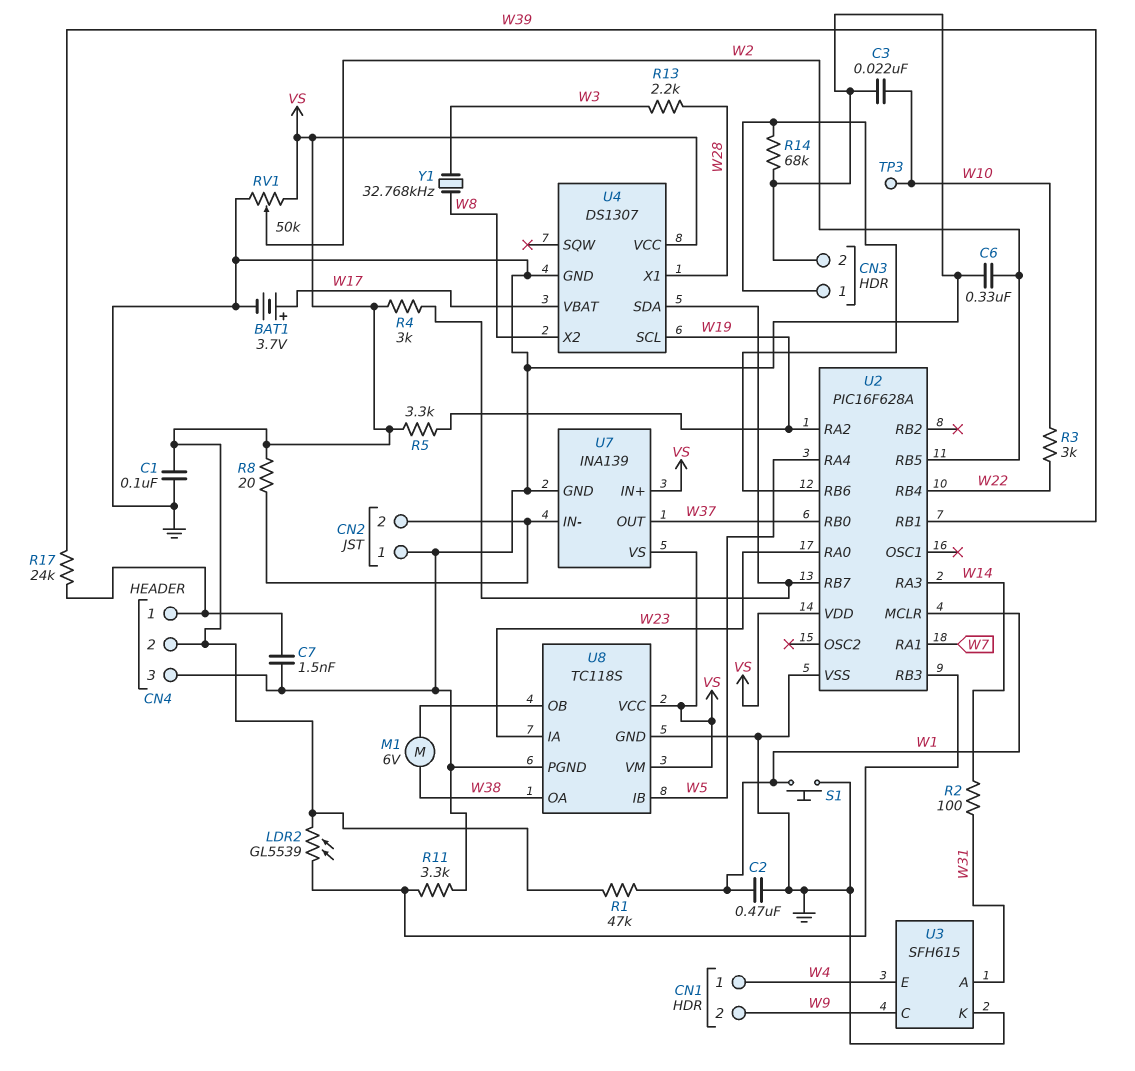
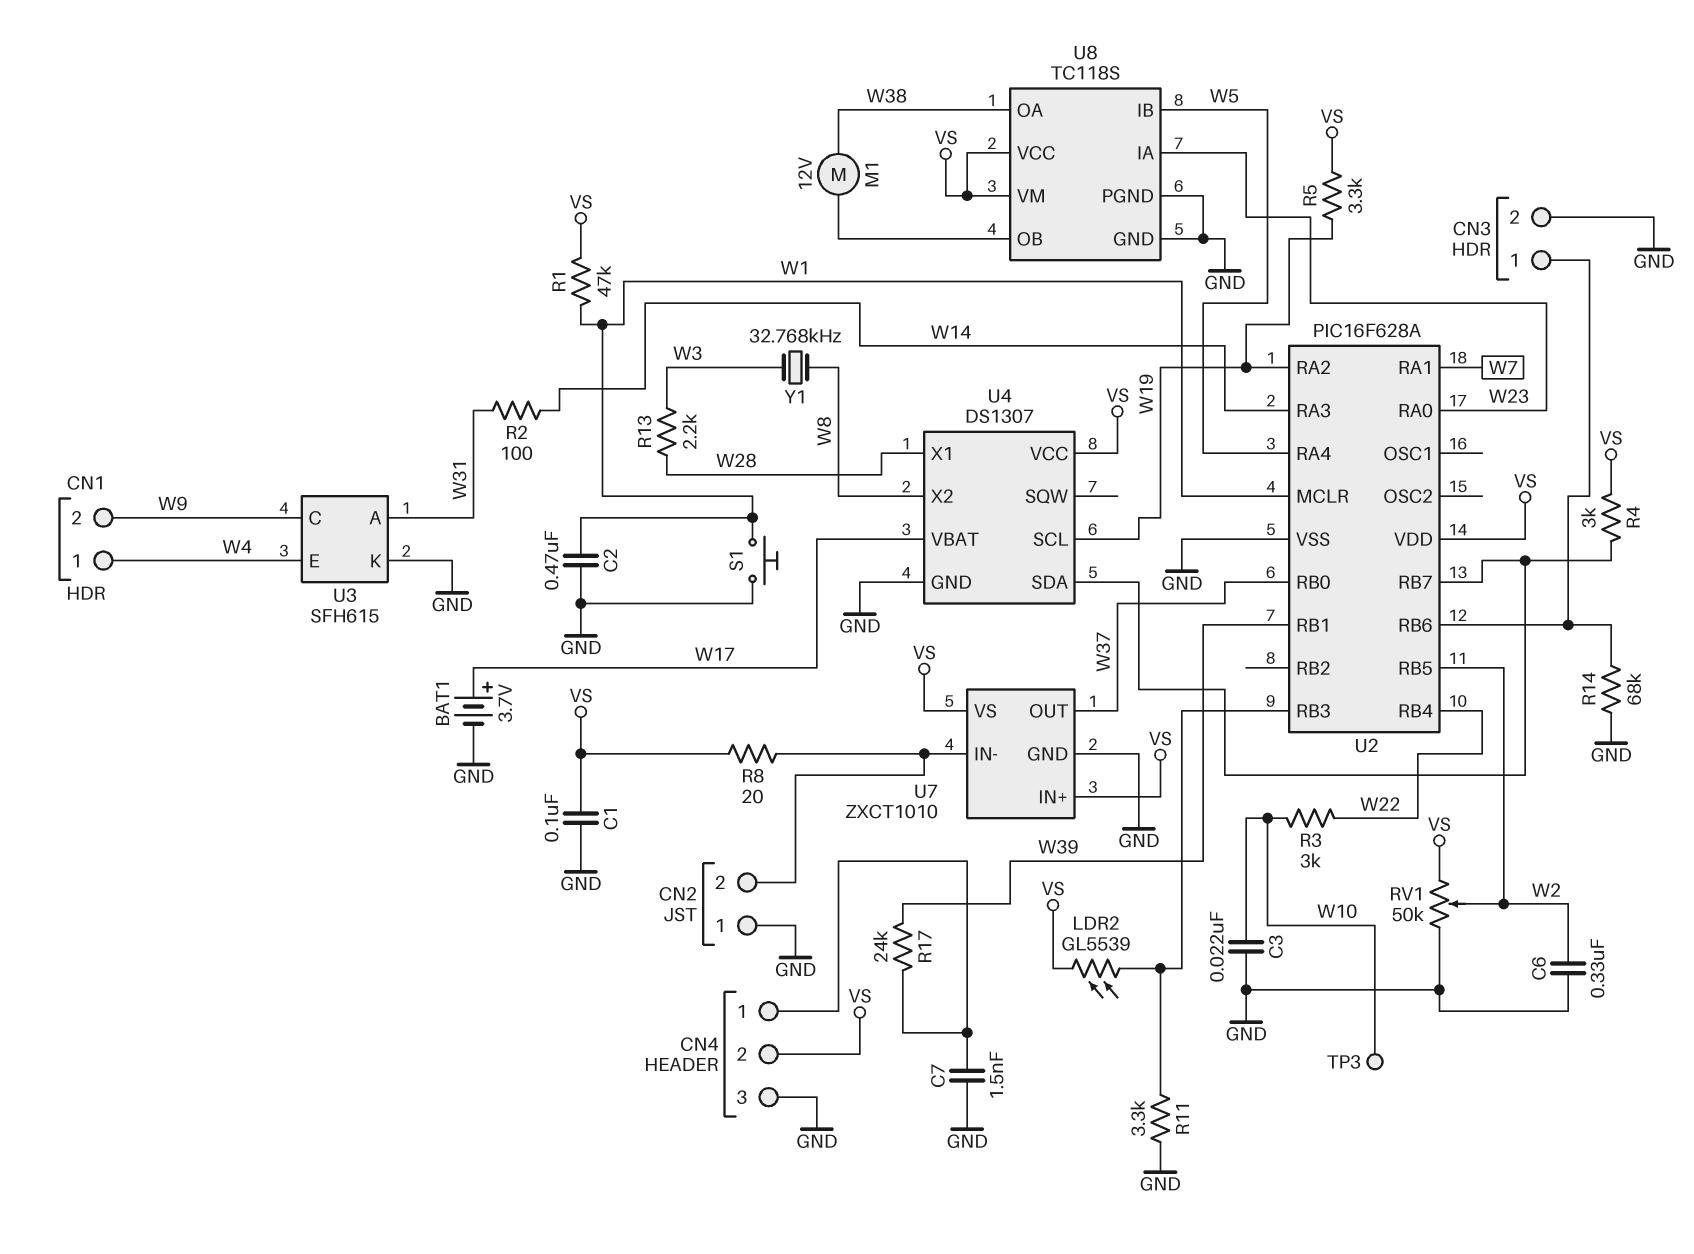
M1: motor 6V (U8/OB, W38) -> motor 12V (U8/OB, W38)
U7: INA139 -> ZXCT1010

